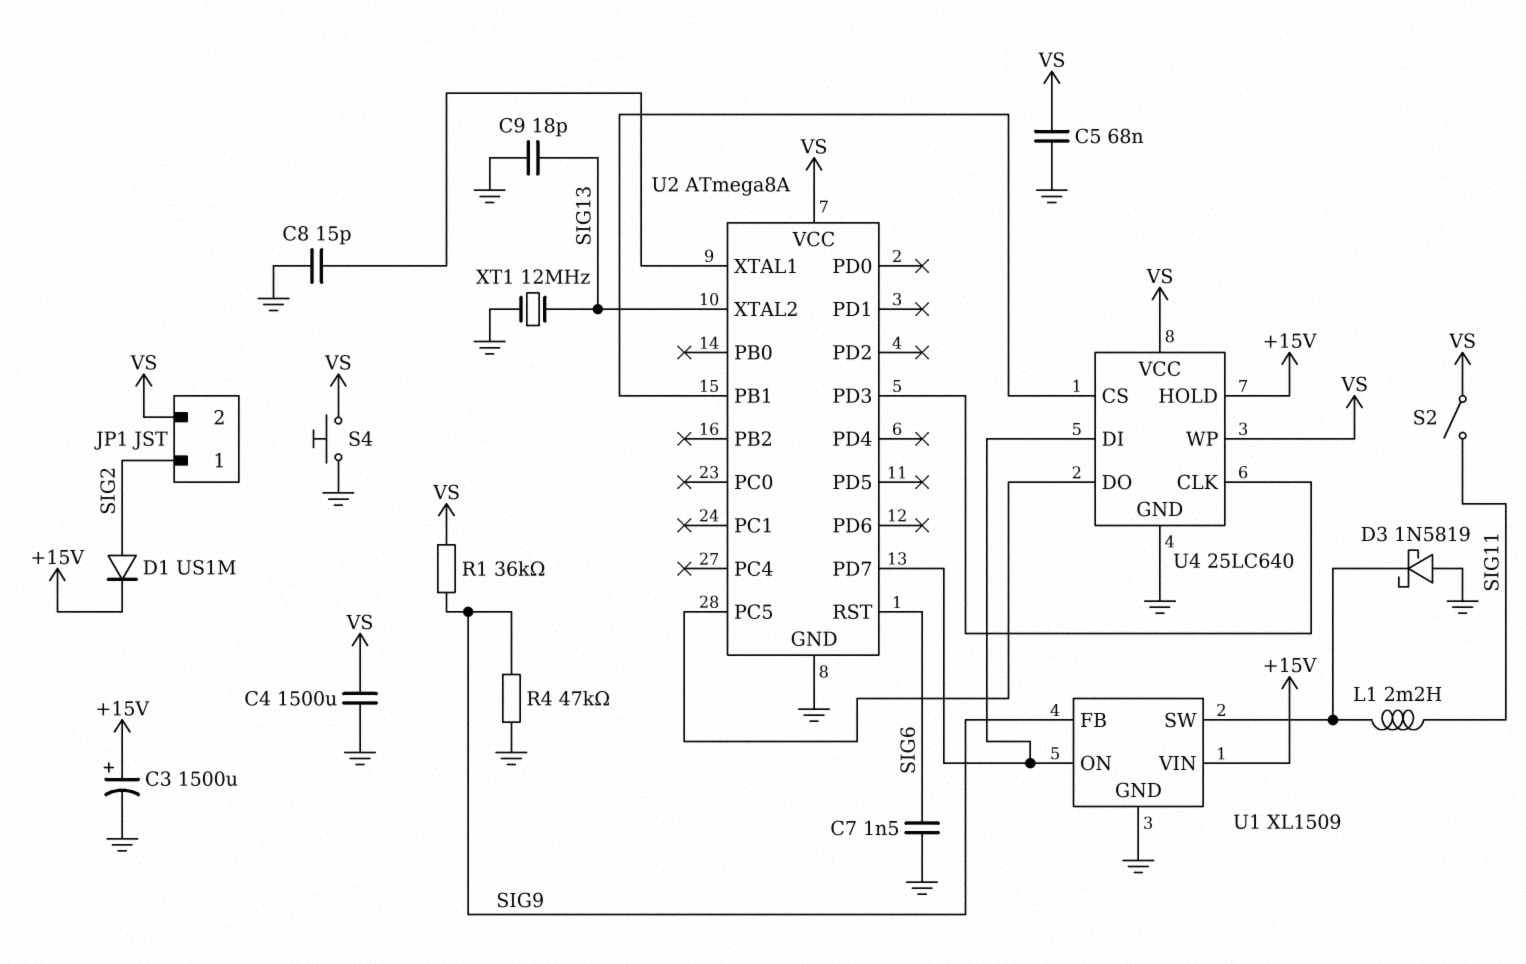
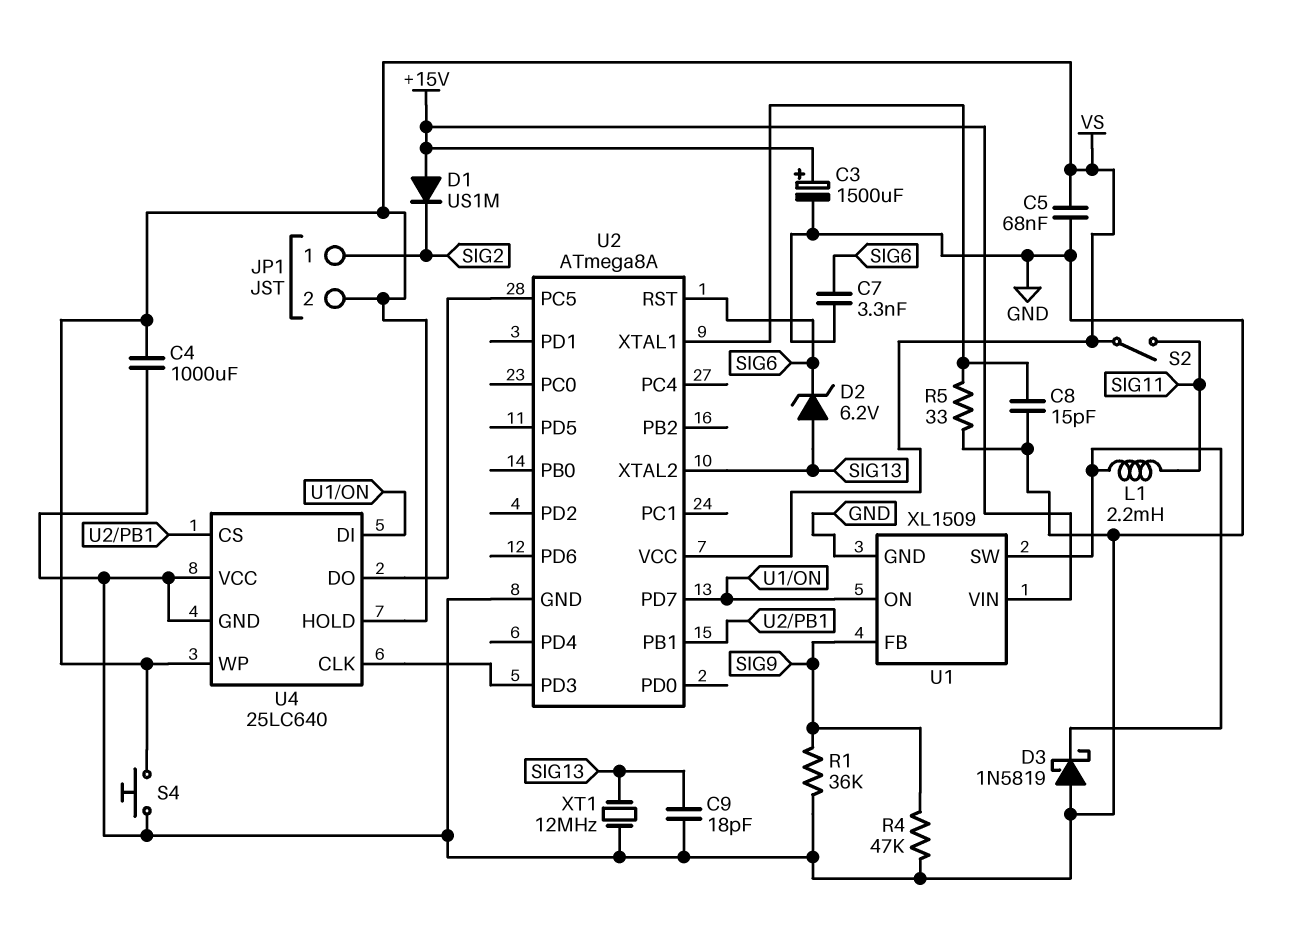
C4: 1500uF (GND, VS) -> 1000uF (GND, VS)
C7: 1.5nF (GND, SIG6) -> 3.3nF (GND, SIG6)
D1: diode US1M (A SIG2, K +15V) -> diode US1M (A +15V, K SIG2)
D2: none -> zener 6.2V (A SIG13, K SIG6)
R1: 36k (SIG9, VS) -> 36k (GND, SIG9)
R5: none -> 33 (GND, U2/XTAL1)
U4 pin HOLD: +15V -> VS
U4 pin VCC: VS -> GND

